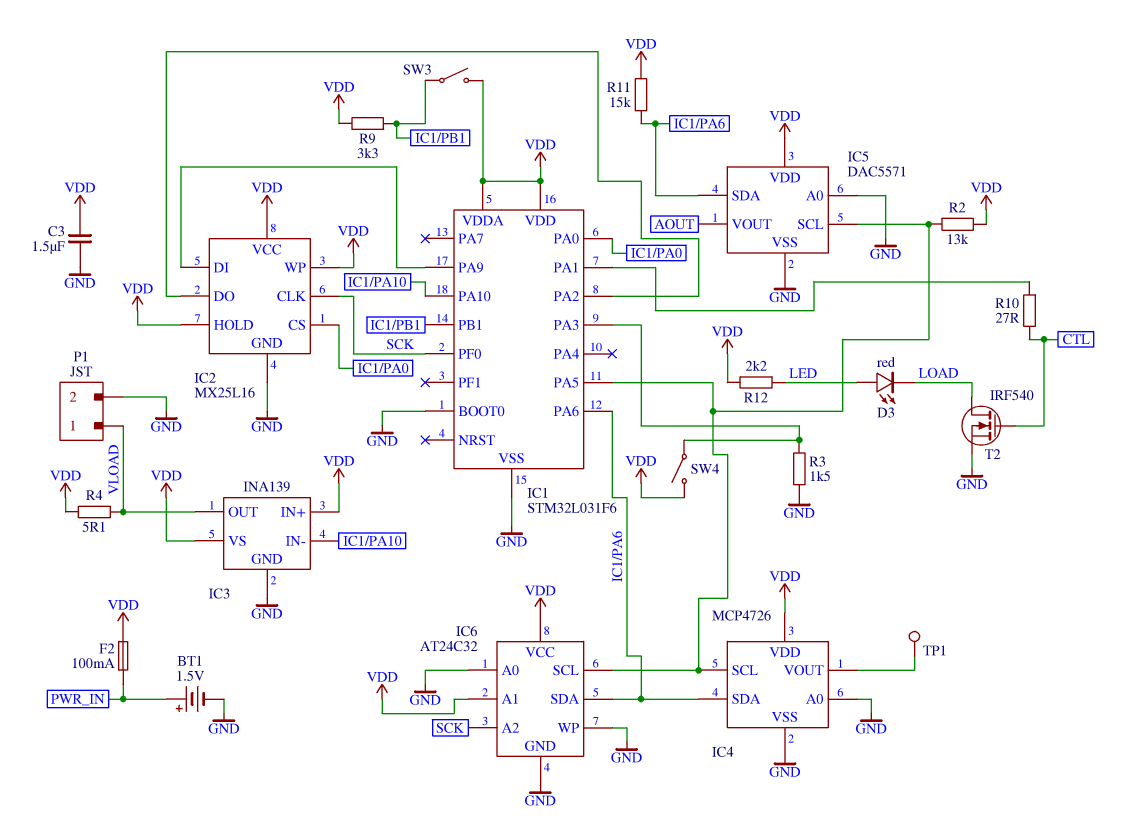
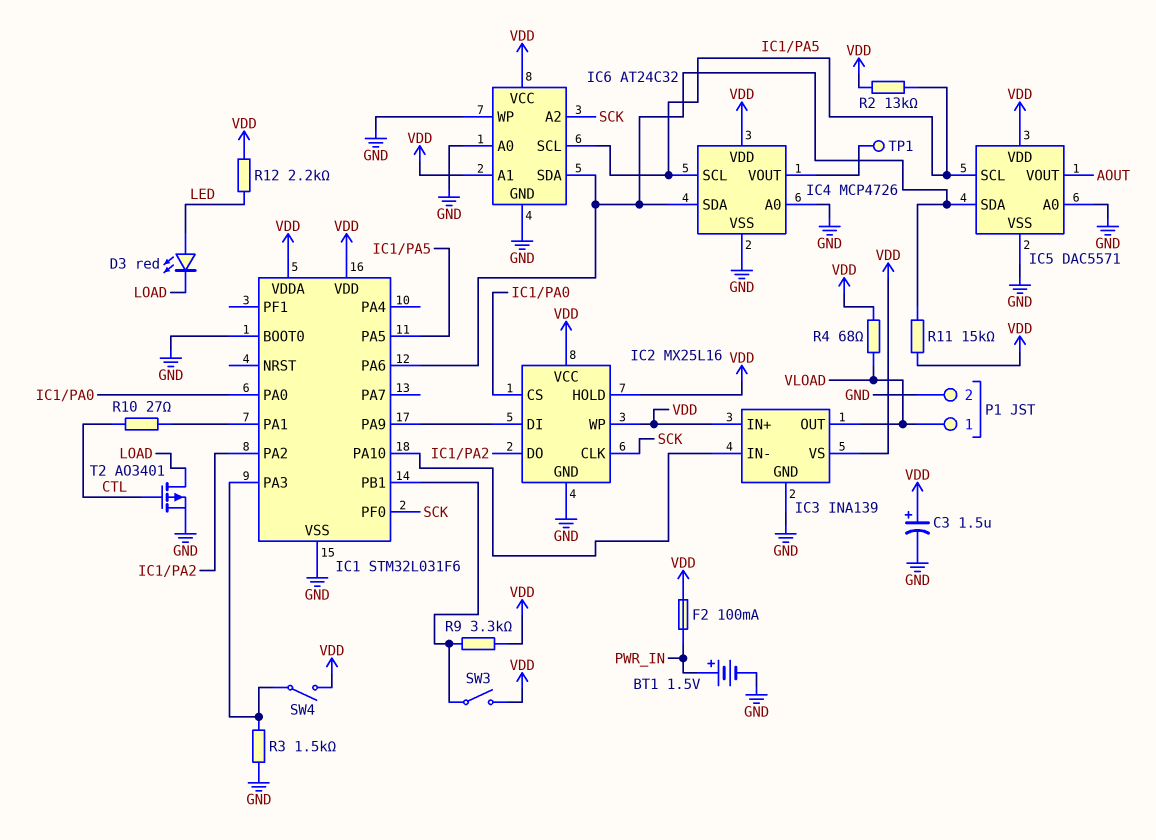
C3: 1.5uF (GND, VDD) -> 1.5uF (plus VDD, minus GND)
R4: 5.1 (VDD, VLOAD) -> 68 (VDD, VLOAD)
T2: NMOS IRF540 (G CTL, D LOAD, S GND) -> PMOS AO3401 (G CTL, D LOAD, S GND)

